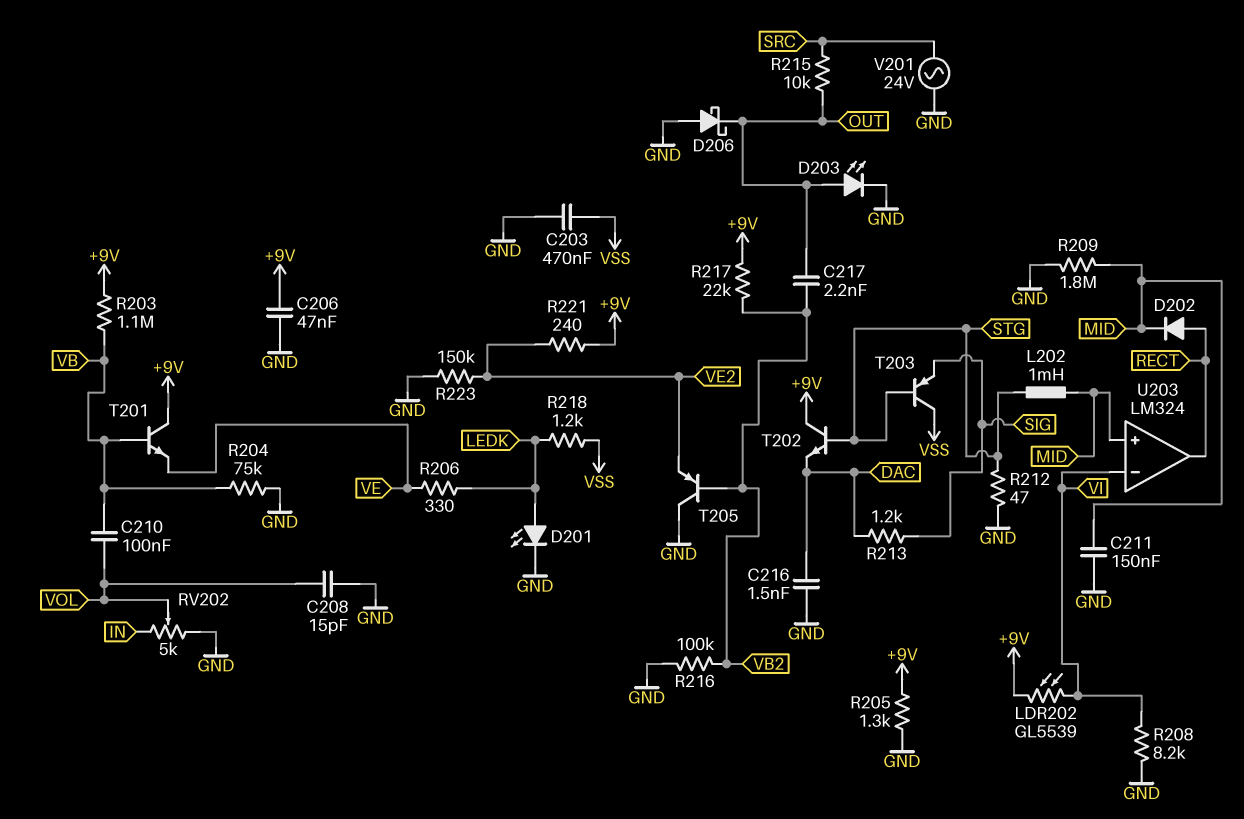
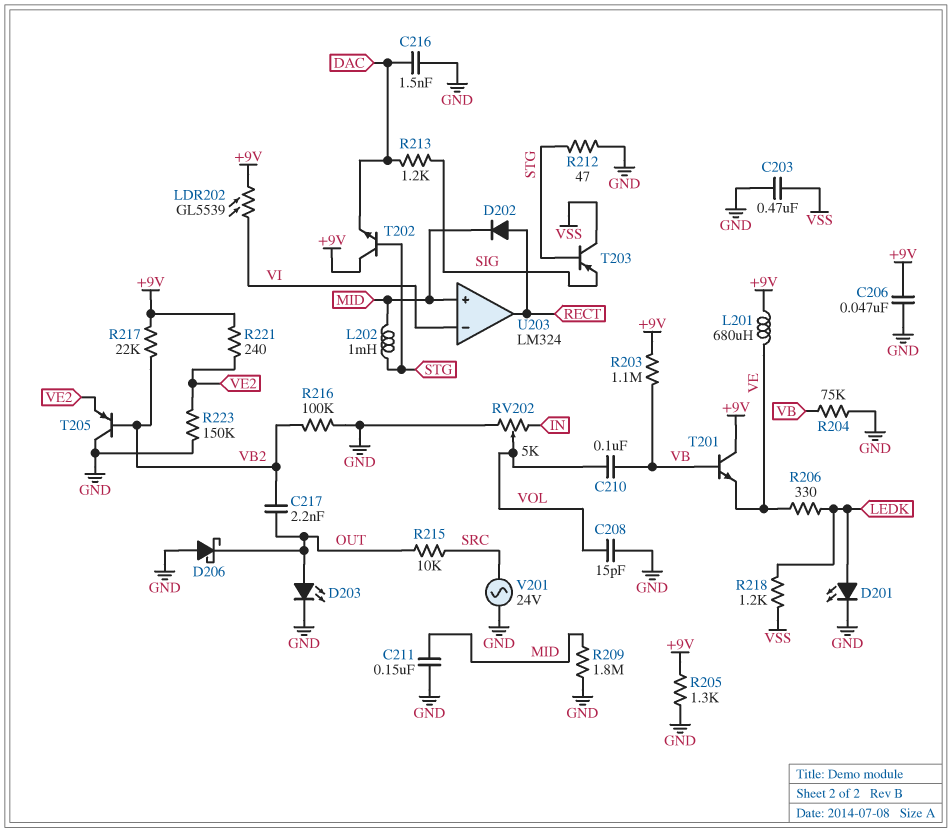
L201: none -> 680uH (+9V, VE)
R208: 8.2k (GND, VI) -> none

